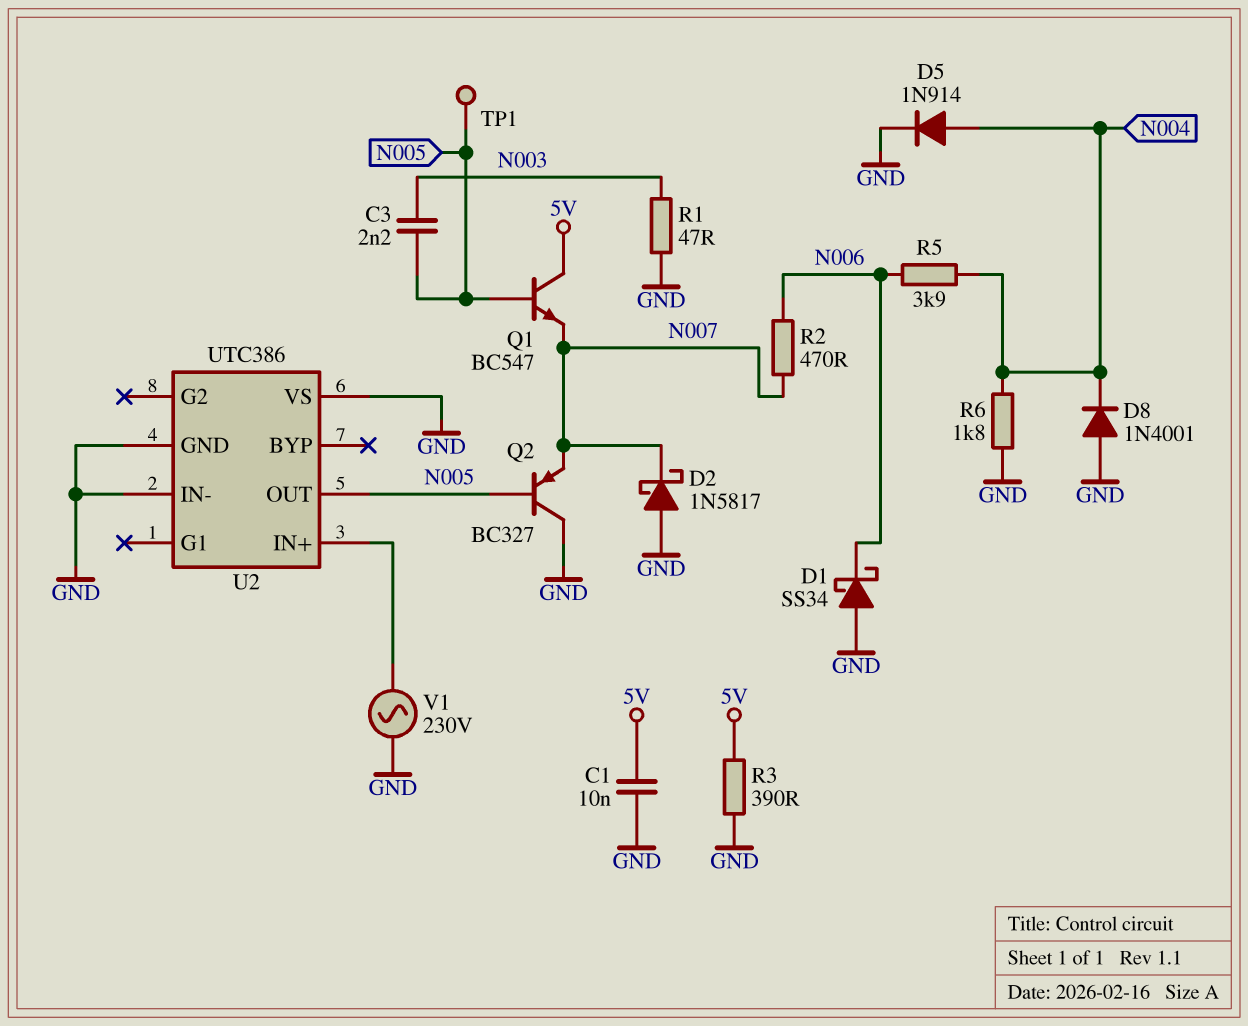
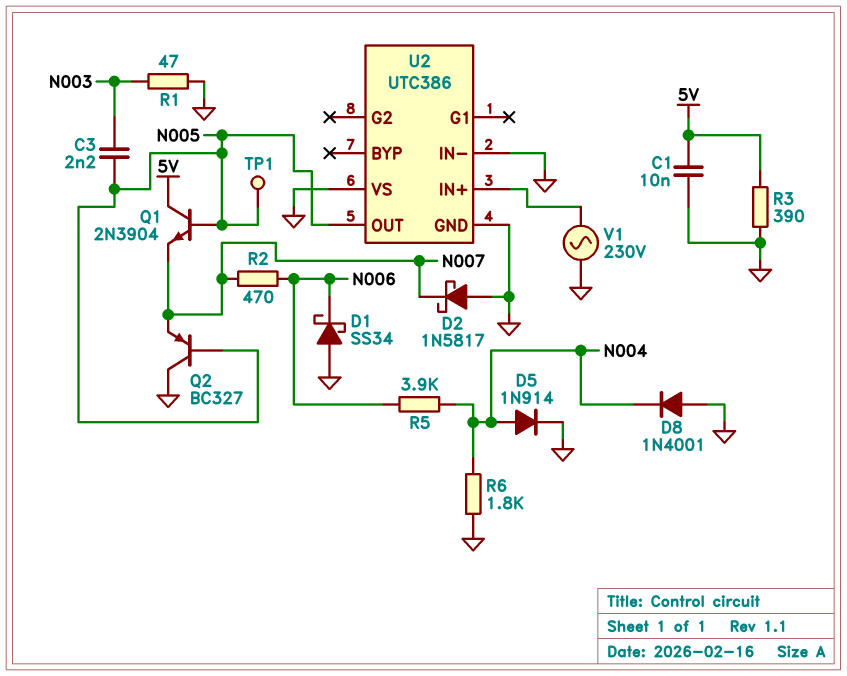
Q1: NPN BC547 (B N005, C 5V, E N007) -> NPN 2N3904 (B N005, C 5V, E N007)

